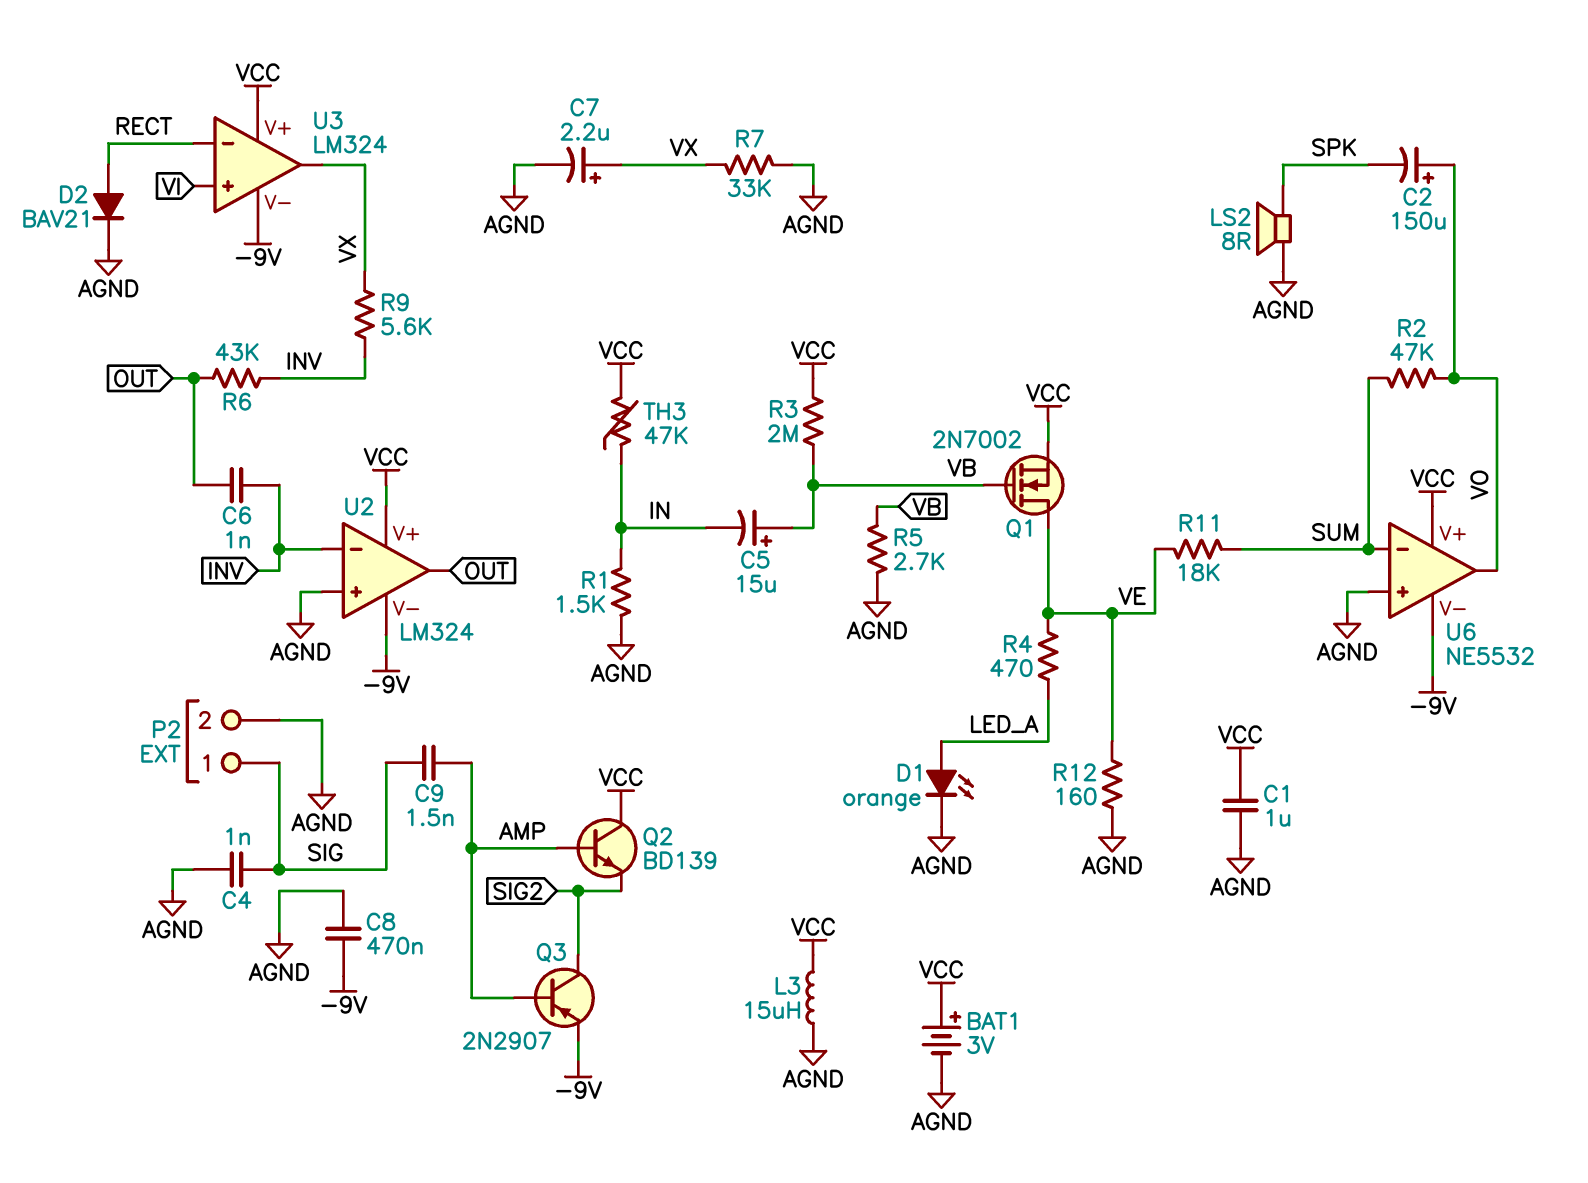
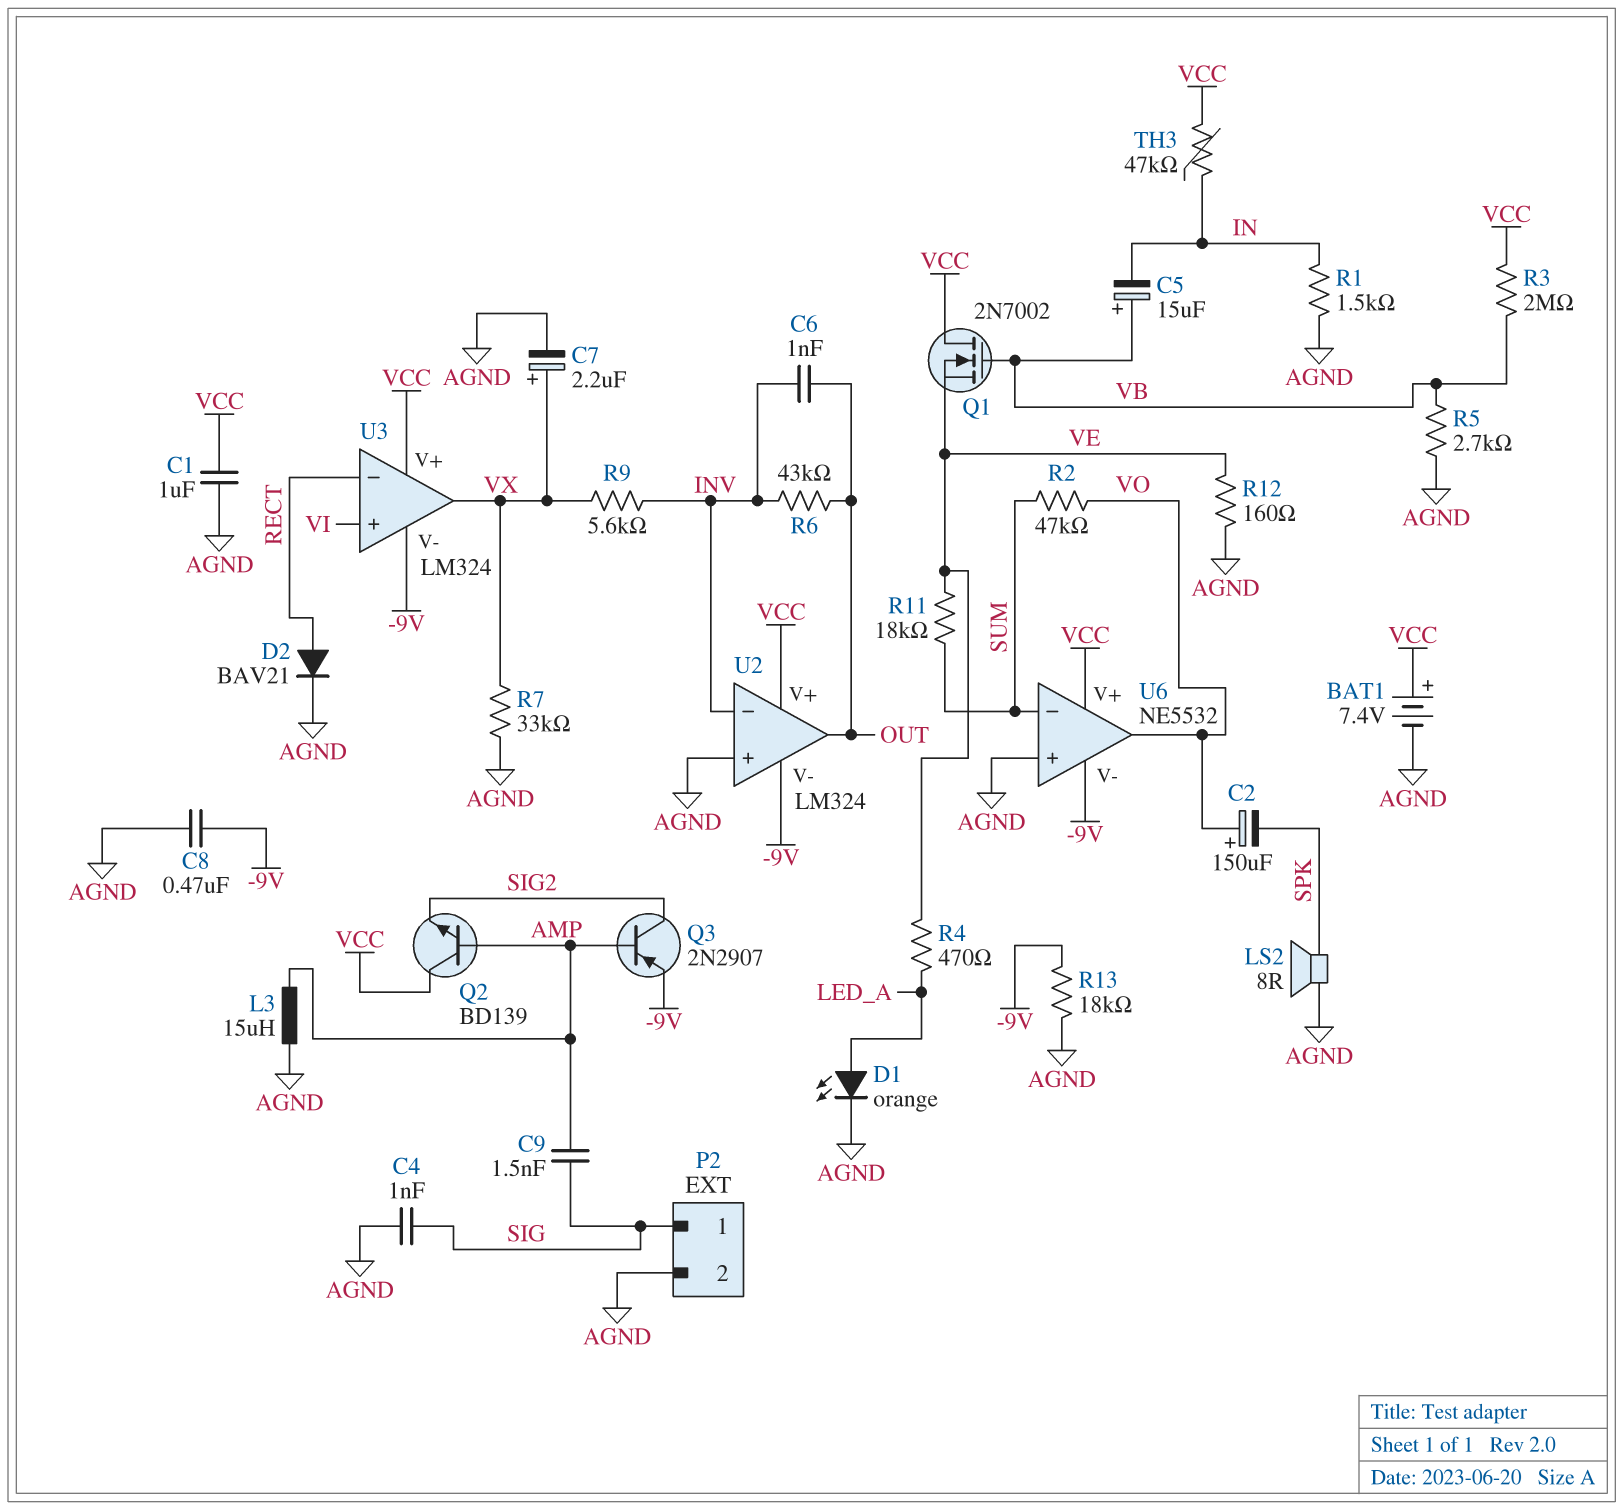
BAT1: 3V (plus VCC, minus AGND) -> 7.4V (plus VCC, minus AGND)
L3: 15uH (AGND, VCC) -> 15uH (AGND, AMP)
Q1: NMOS 2N7002 (G VB, D VE, S VCC) -> NMOS 2N7002 (G VB, D VCC, S VE)
R13: none -> 18k (-9V, AGND)

